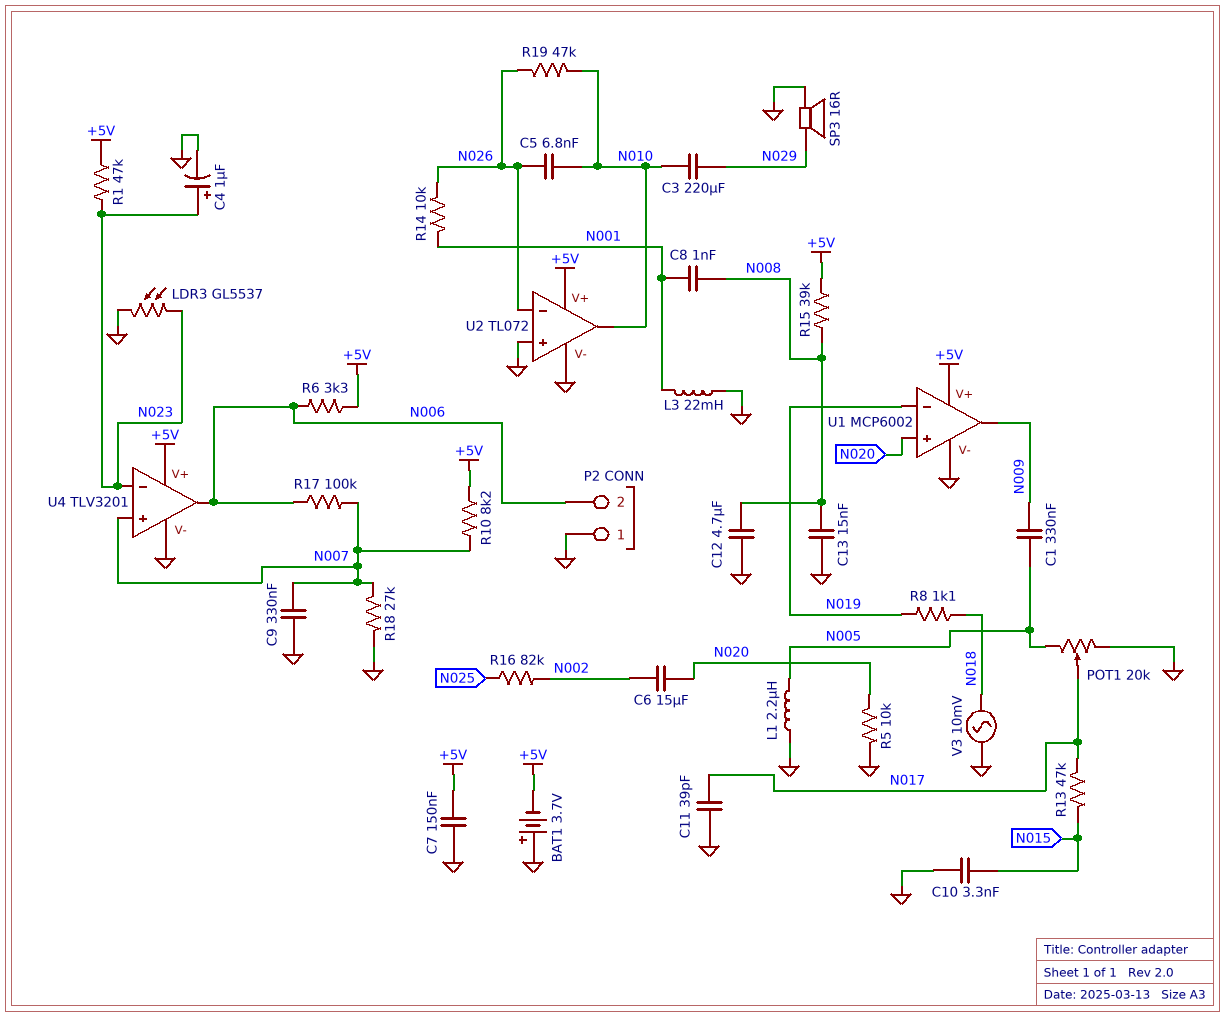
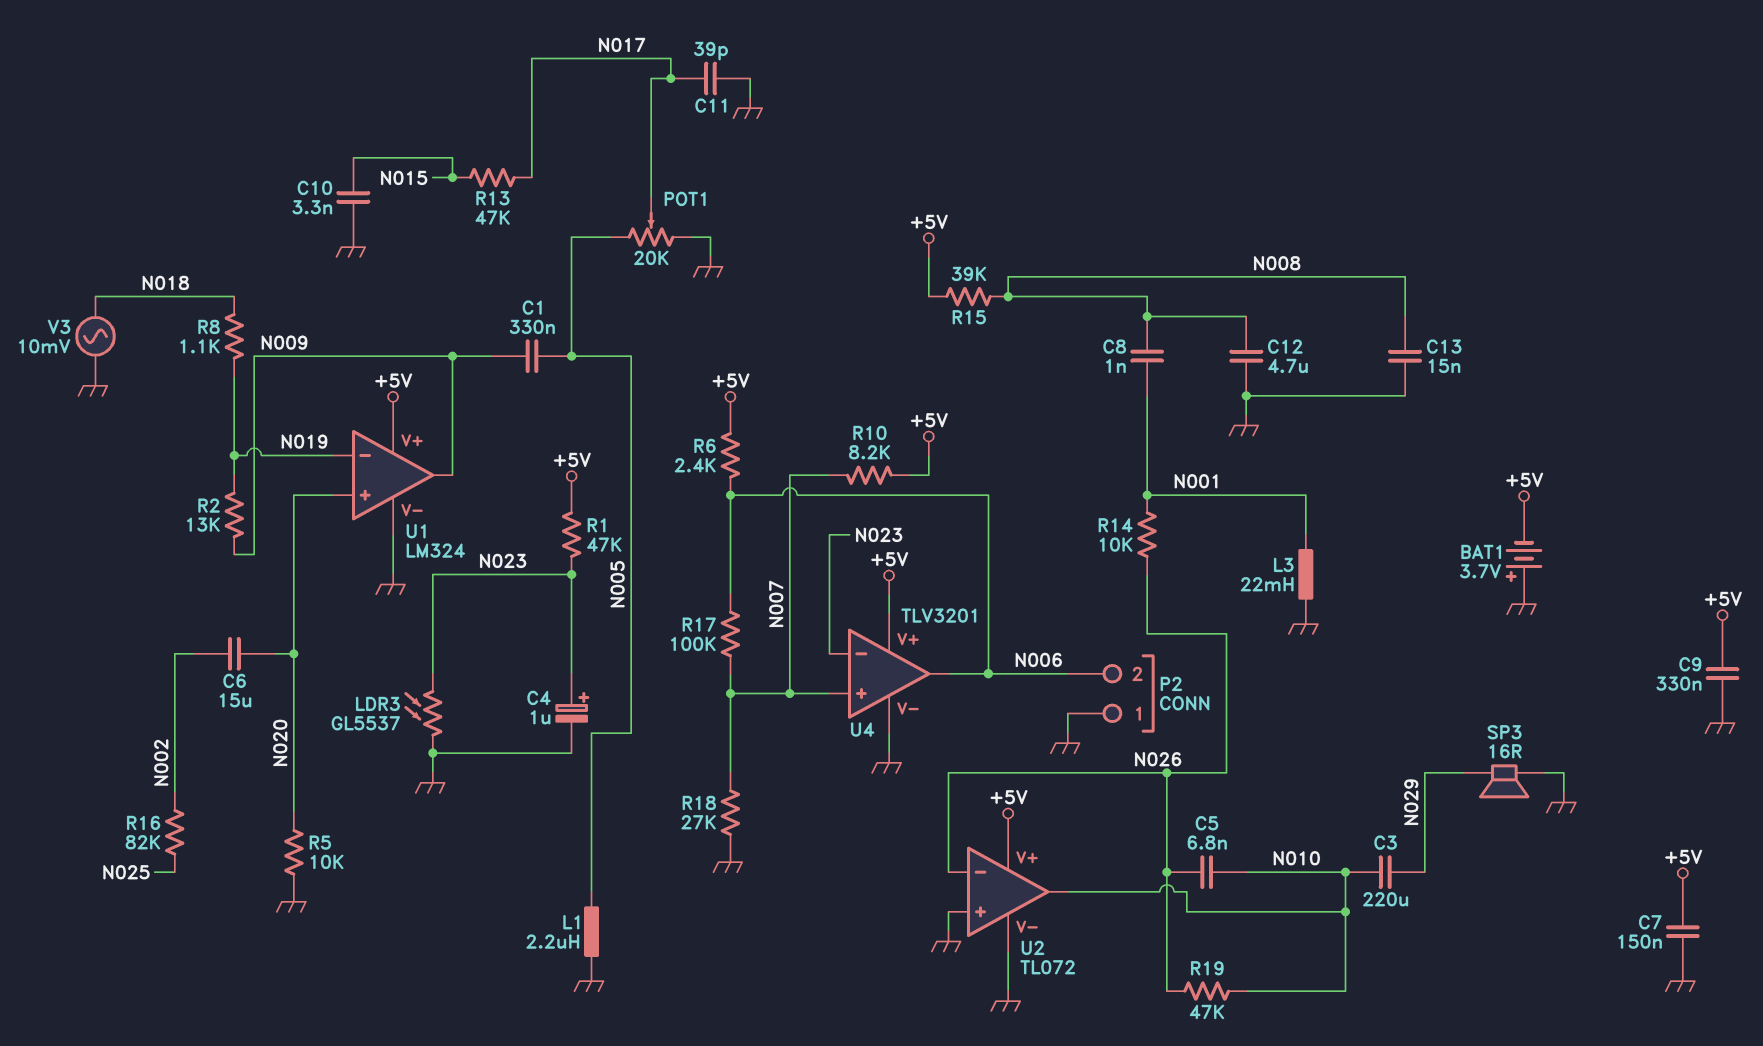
C9: 330nF (GND, N007) -> 330nF (+5V, GND)
R2: none -> 13k (N009, N019)
R6: 3.3k (+5V, N006) -> 2.4k (+5V, N006)
U1: MCP6002 -> LM324

